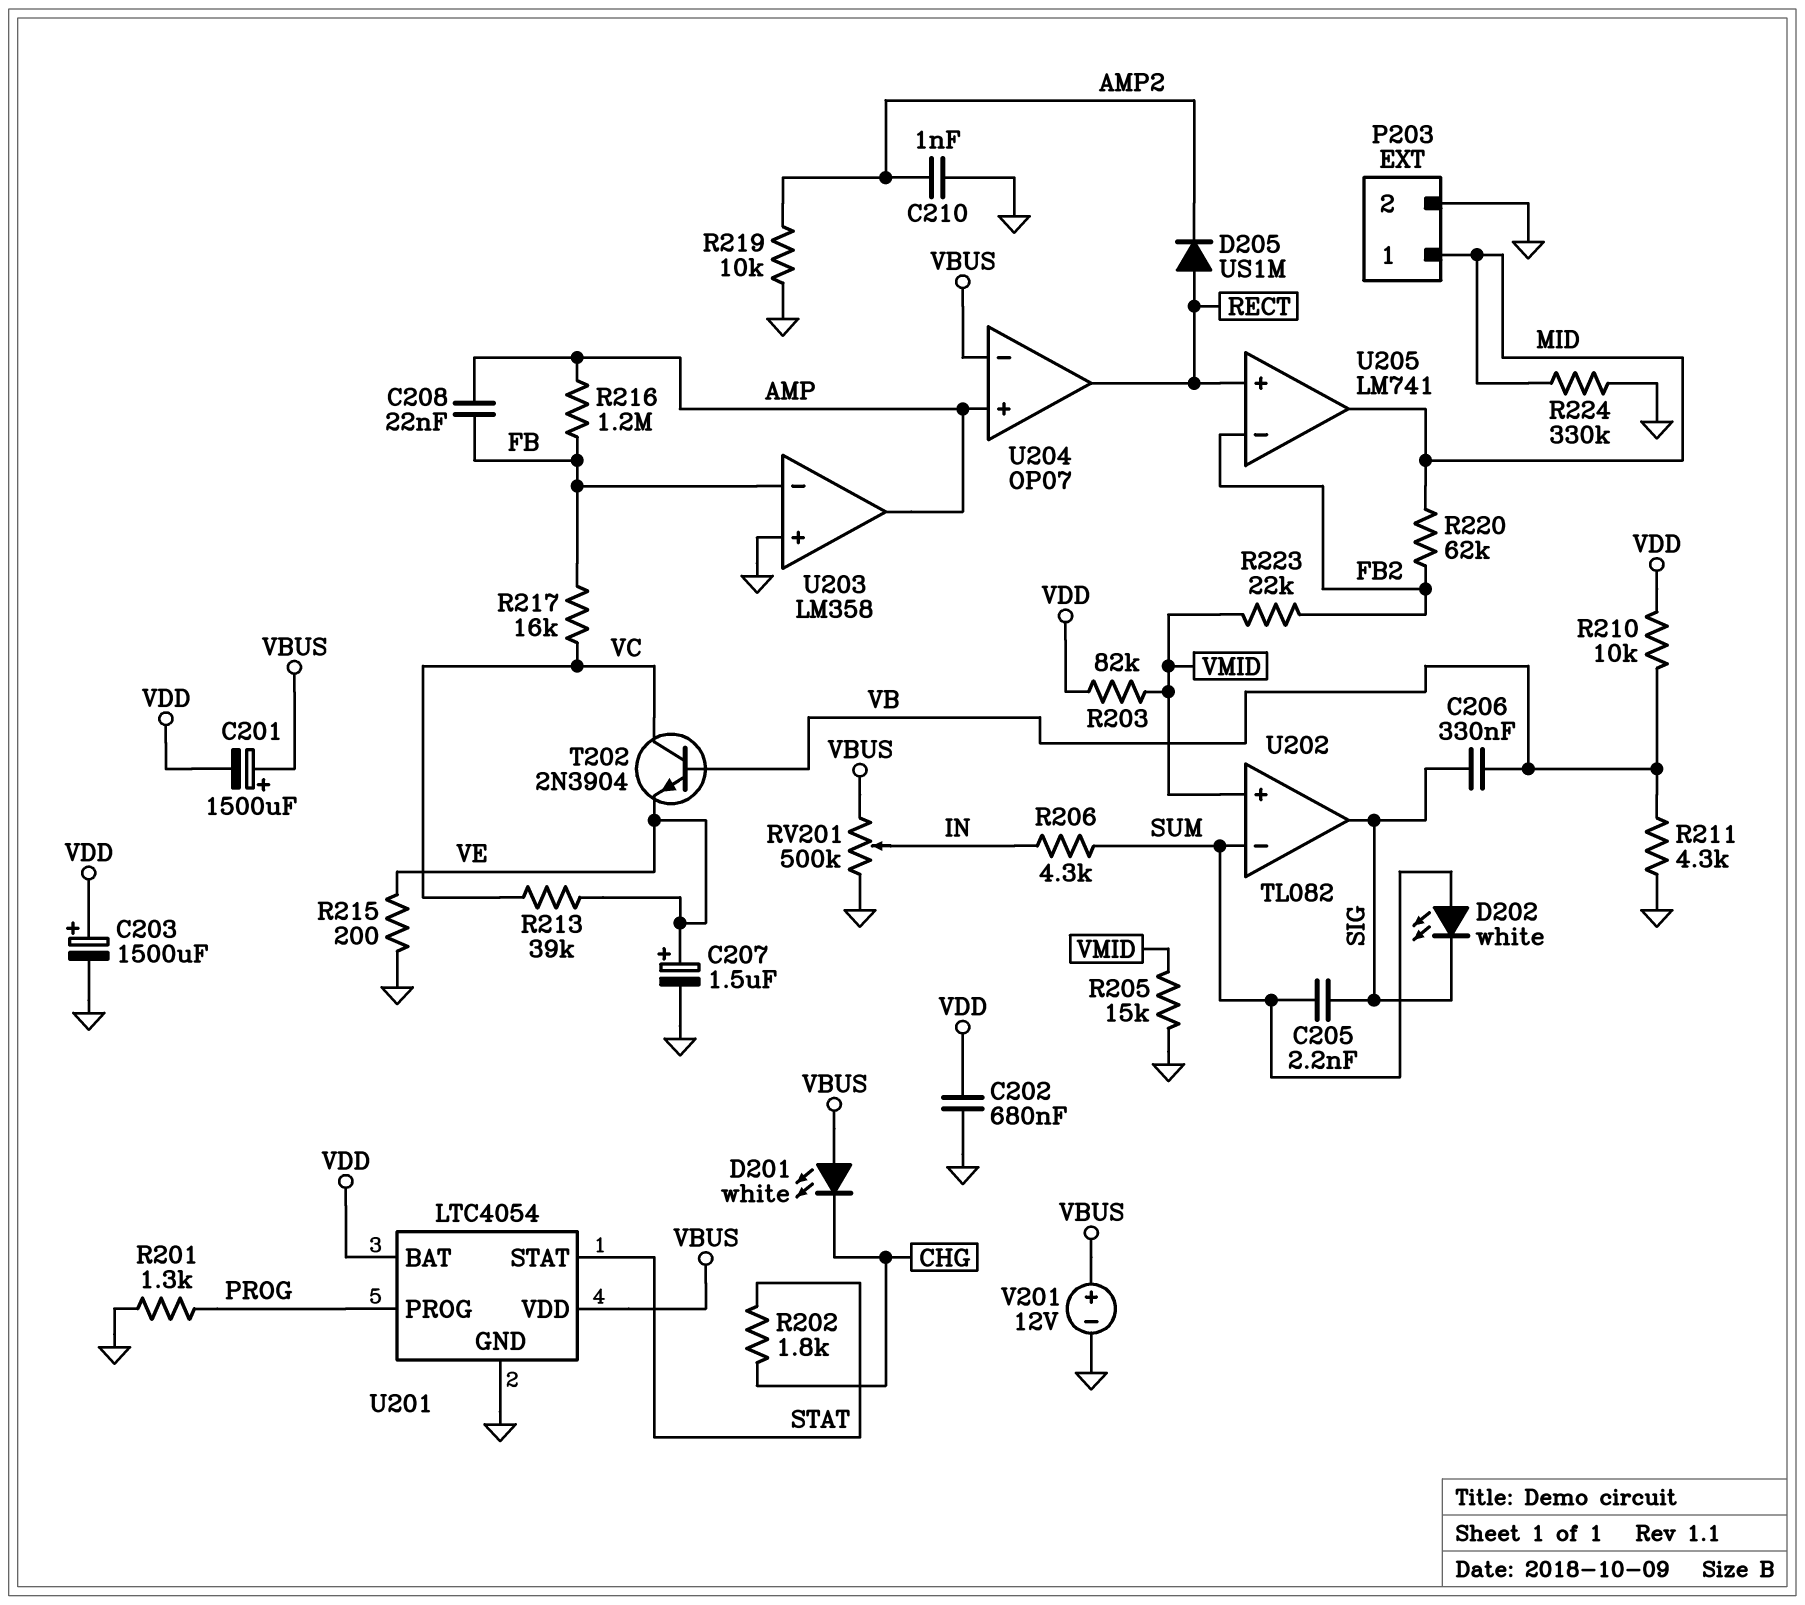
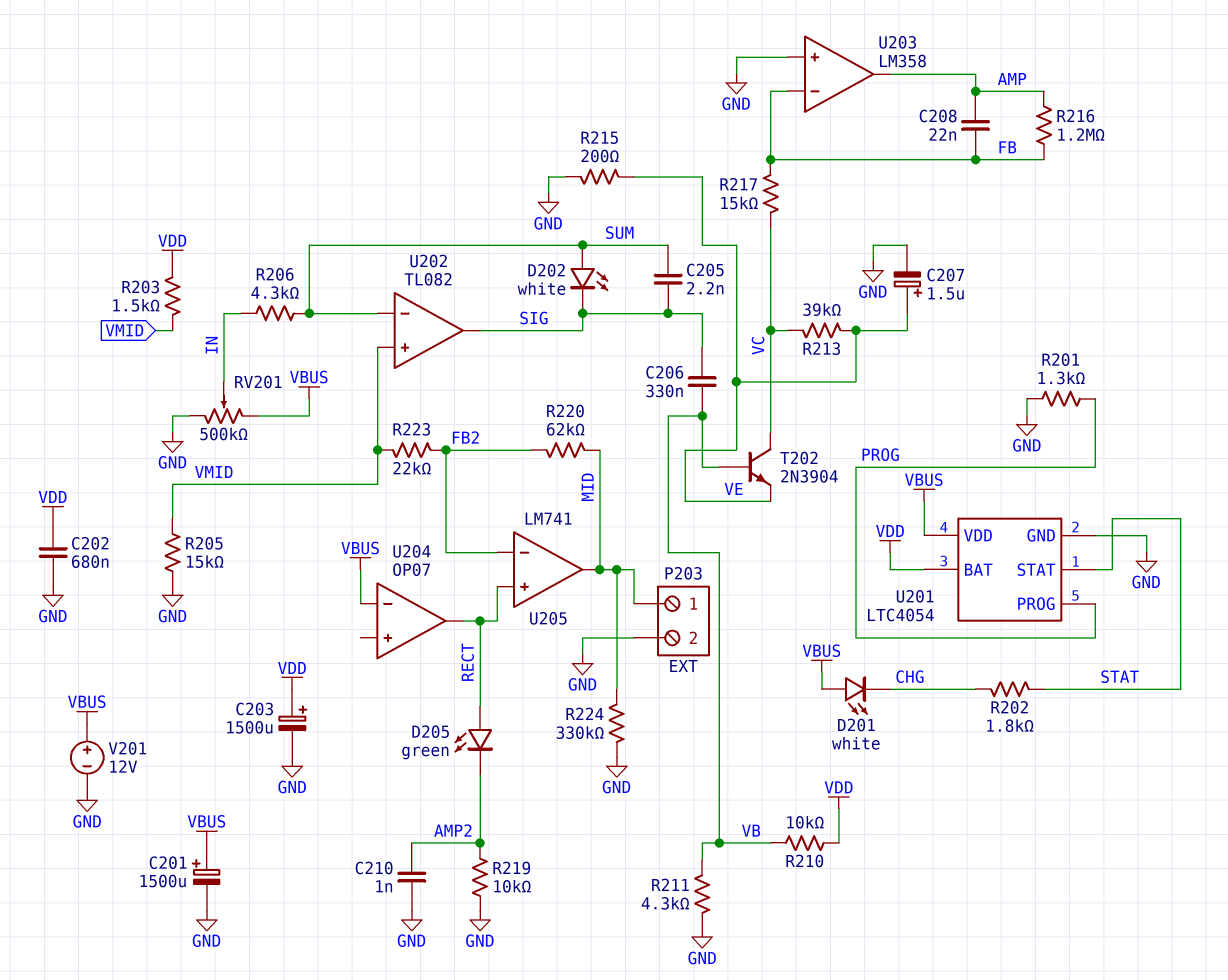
C201: 1500uF (plus VBUS, minus VDD) -> 1500uF (plus VBUS, minus GND)
D205: diode US1M (A RECT, K AMP2) -> LED green (A RECT, K AMP2)
R203: 82k (VDD, VMID) -> 1.5k (VDD, VMID)
R217: 16k (FB, VC) -> 15k (FB, VC)
U204 pin in+: AMP -> none

